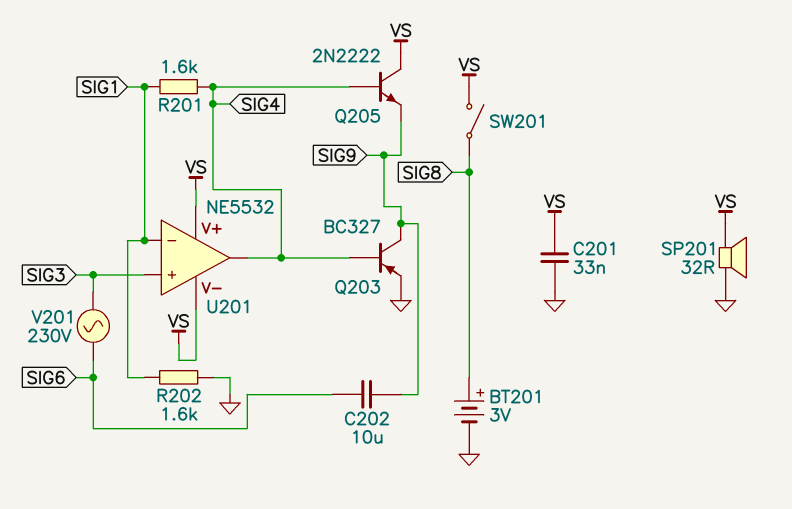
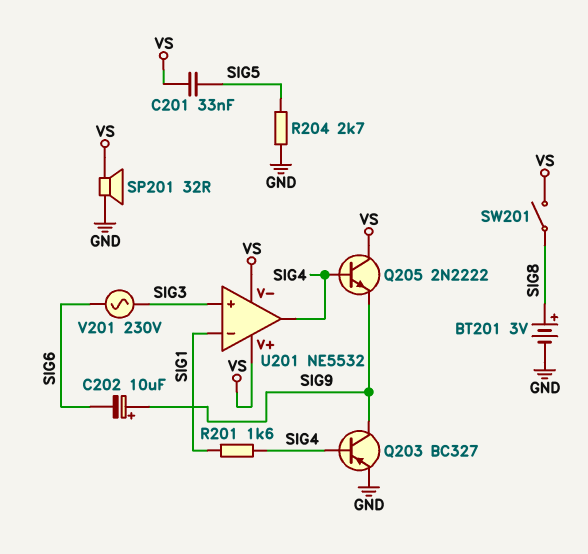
C201: 33nF (GND, VS) -> 33nF (SIG5, VS)
C202: 10uF (SIG6, SIG9) -> 10uF (plus SIG9, minus SIG6)
R202: 1.6k (GND, SIG1) -> none
R204: none -> 2.7k (GND, SIG5)

